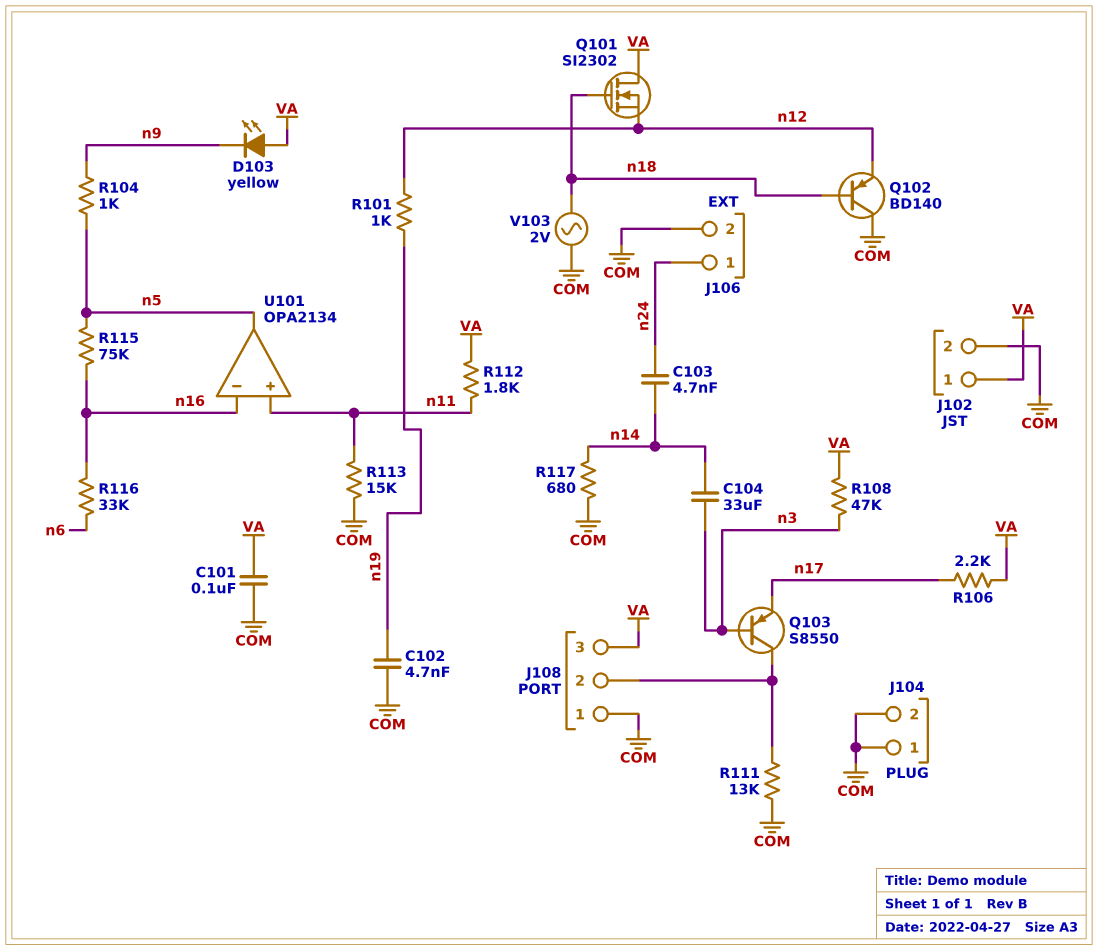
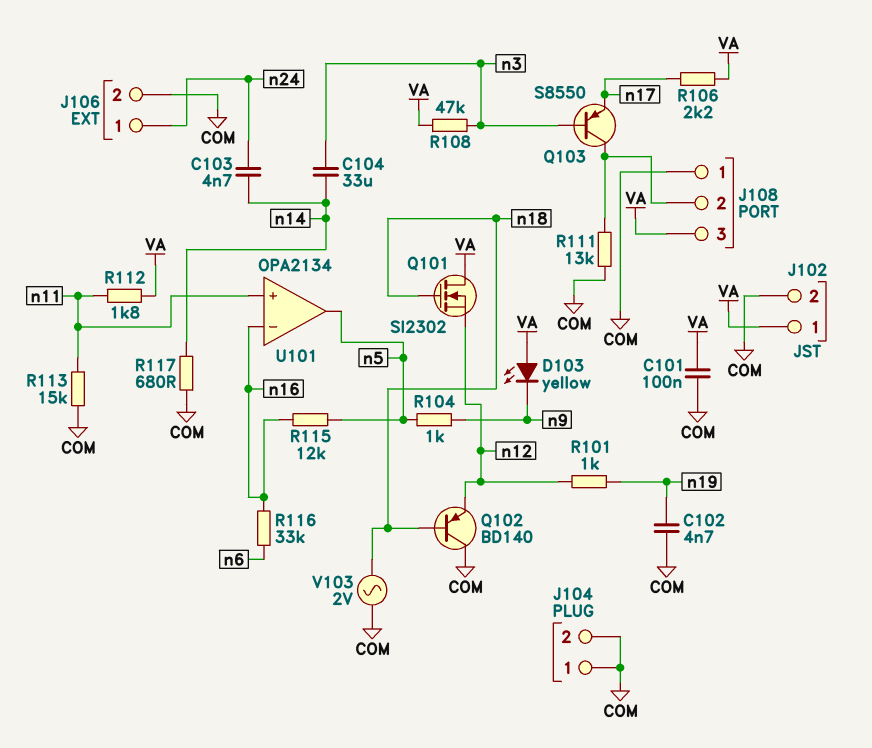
R115: 75k (n5, n16) -> 12k (n5, n16)

